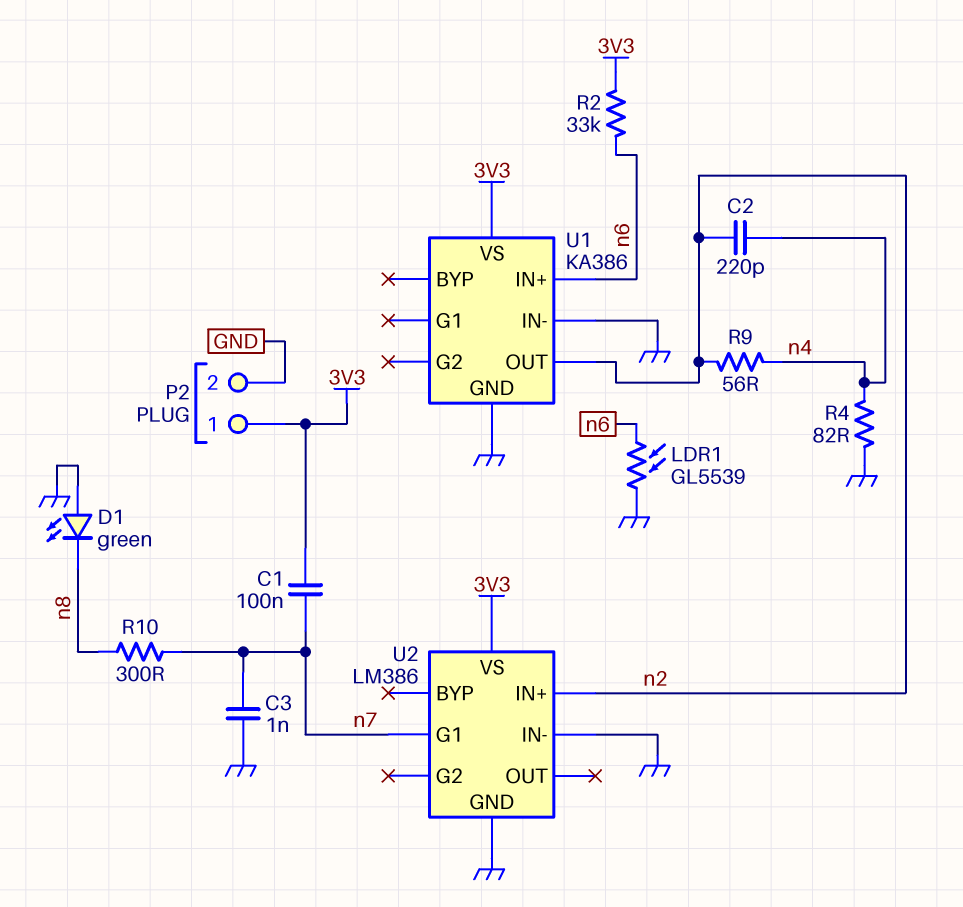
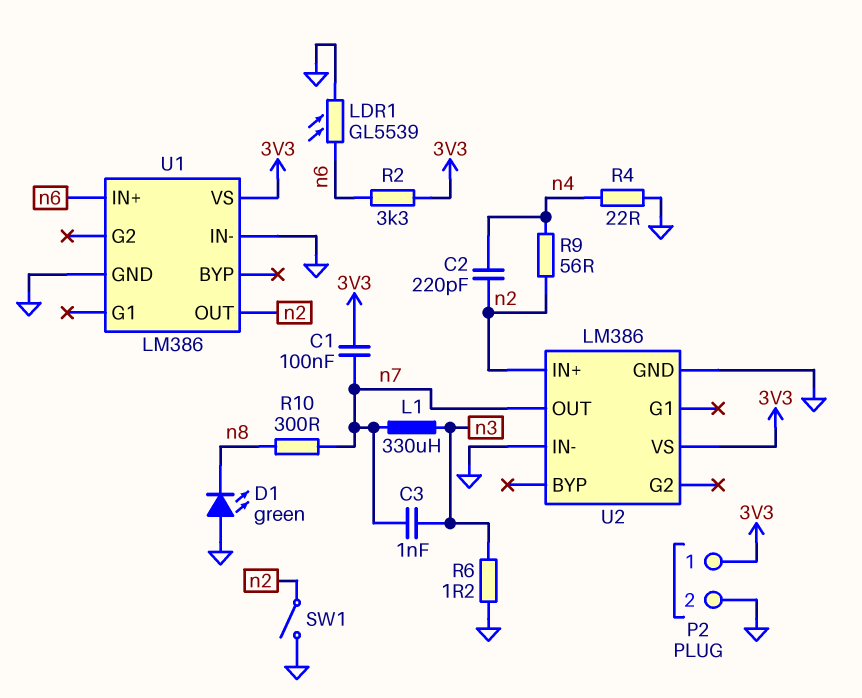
C3: 1nF (GND, n7) -> 1nF (n3, n7)
L1: none -> 330uH (n3, n7)
R2: 33k (3V3, n6) -> 3.3k (3V3, n6)
R4: 82 (GND, n4) -> 22 (GND, n4)
R6: none -> 1.2 (GND, n3)
SW1: none -> switch (GND, n2)
U1: KA386 -> LM386
U2 pin G1: n7 -> none
U2 pin OUT: none -> n7

